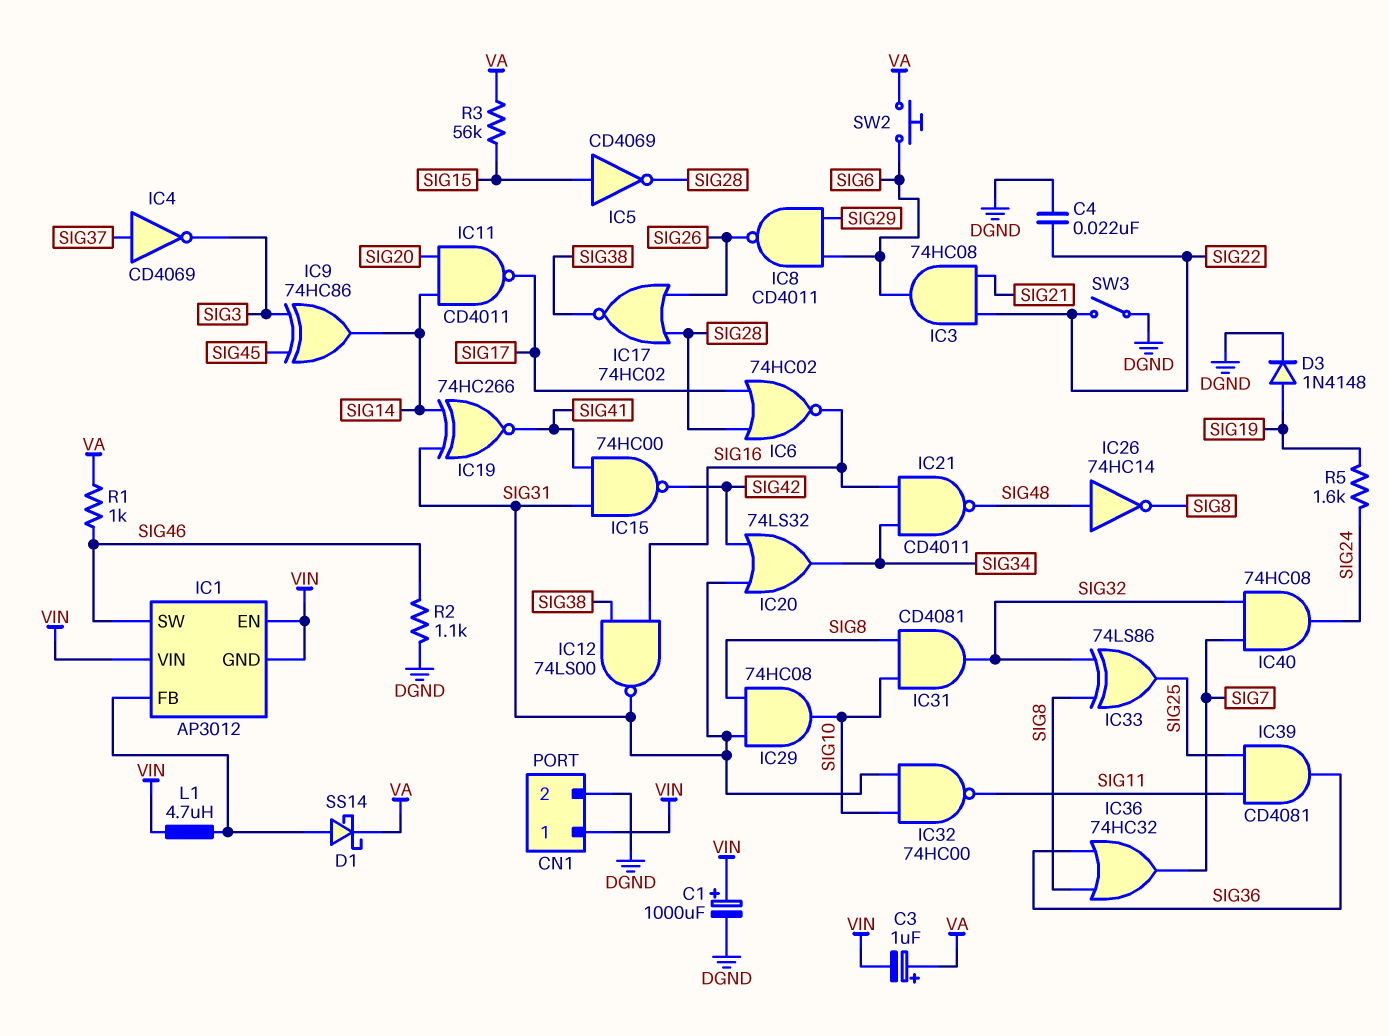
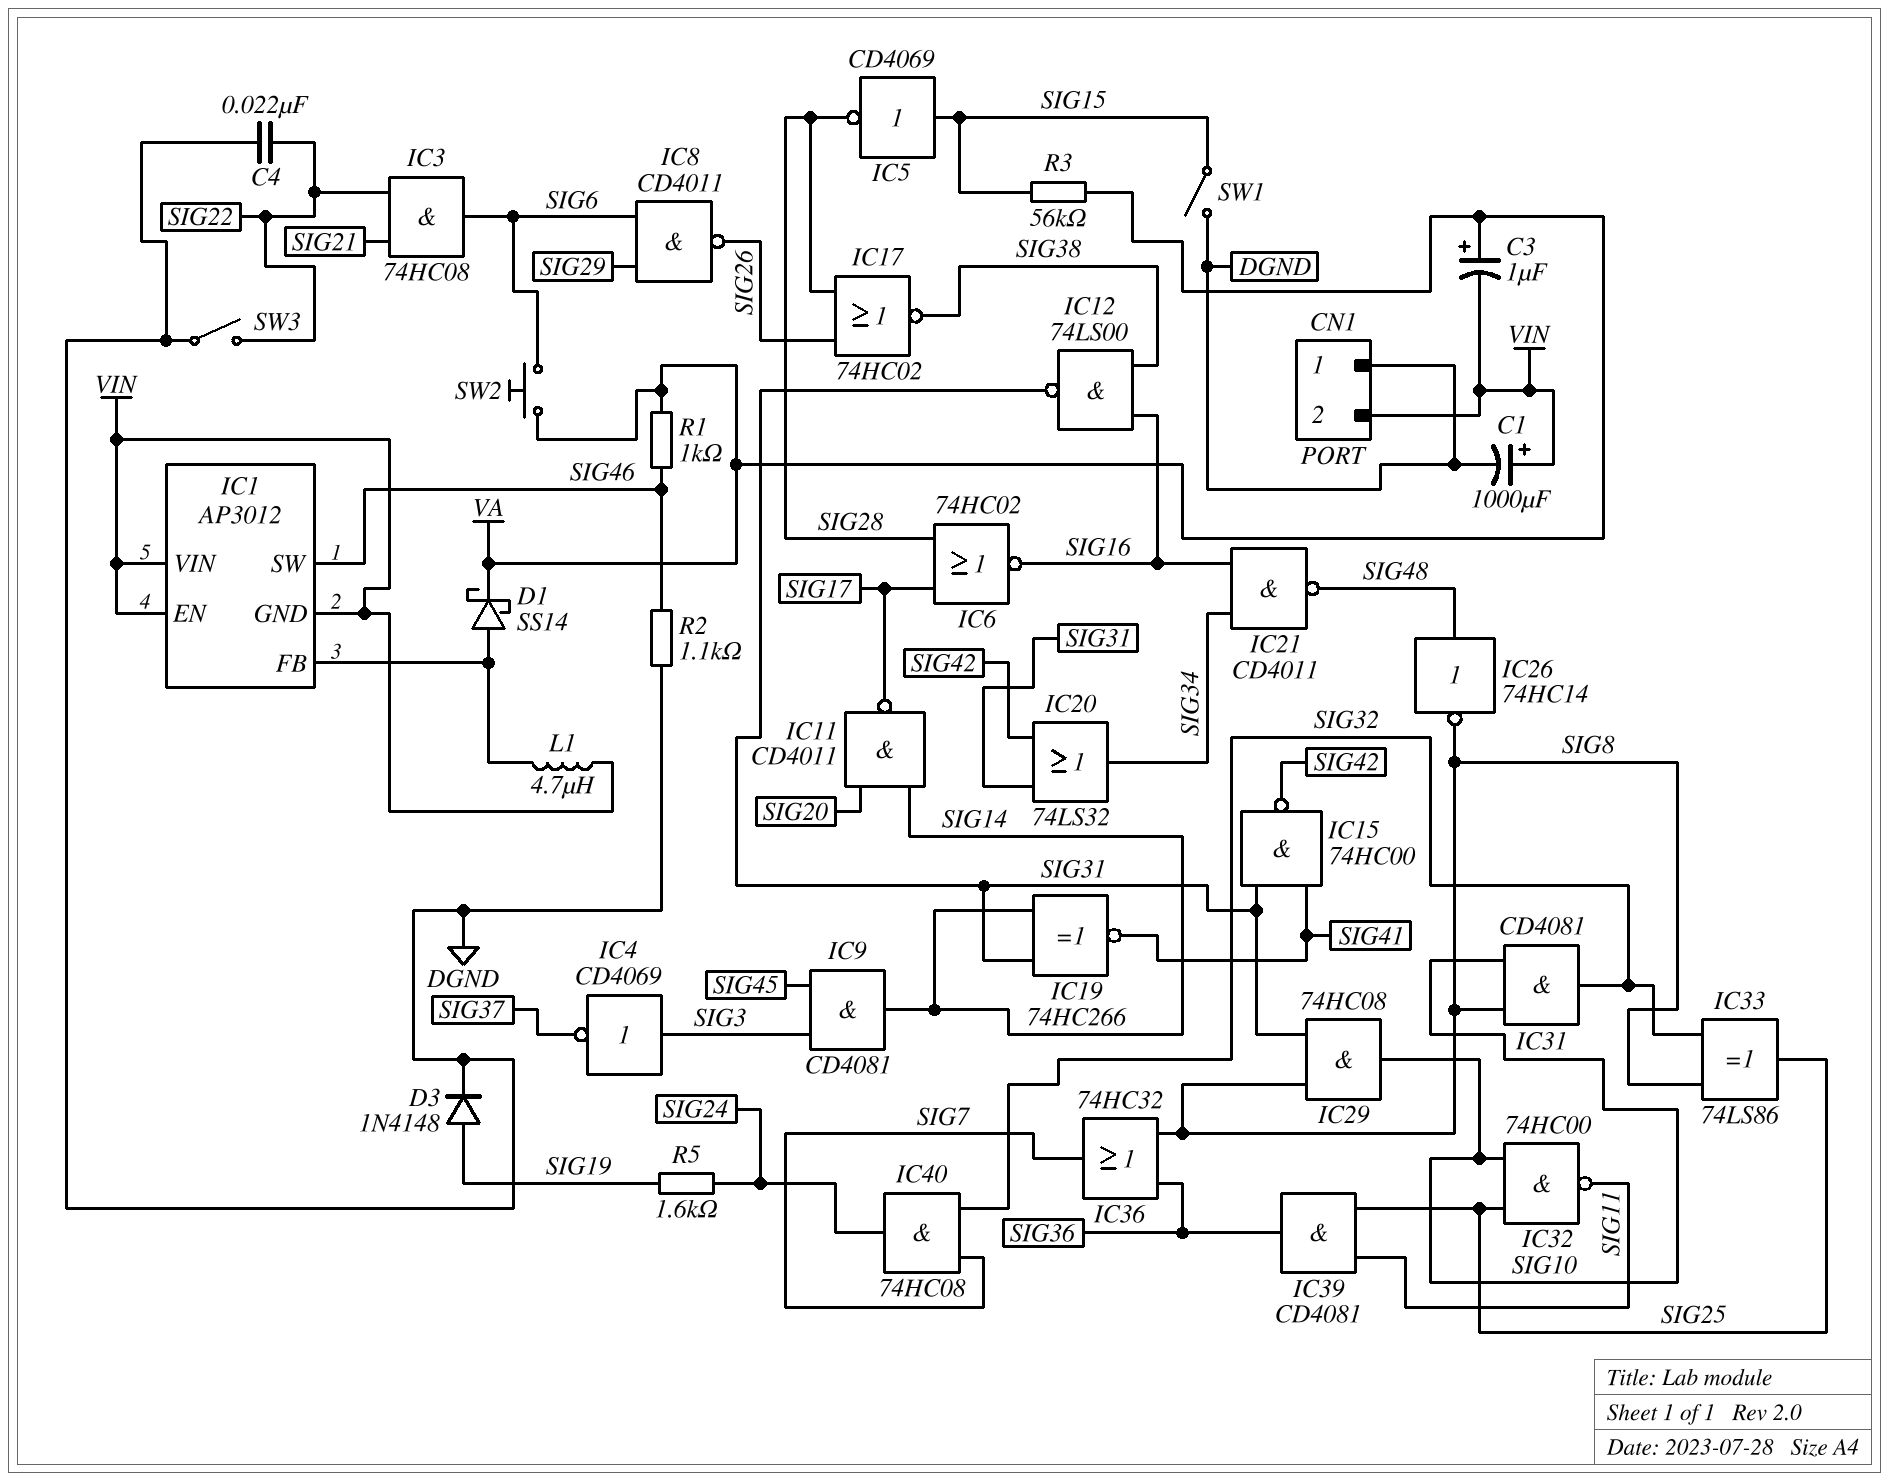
CN1 pin 1: VIN -> DGND
CN1 pin 2: DGND -> VIN
IC4: NOT CD4069 (in SIG37, out SIG3) -> NOT CD4069 (in SIG3, out SIG37)
IC9: XOR 74HC86 (in SIG3, in SIG45, out SIG14) -> AND CD4081 (in SIG3, in SIG45, out SIG14)
IC32: NAND 74HC00 (in SIG10, in SIG31, out SIG11) -> NAND 74HC00 (in SIG10, in SIG25, out SIG11)
SW1: none -> switch (DGND, SIG15)

